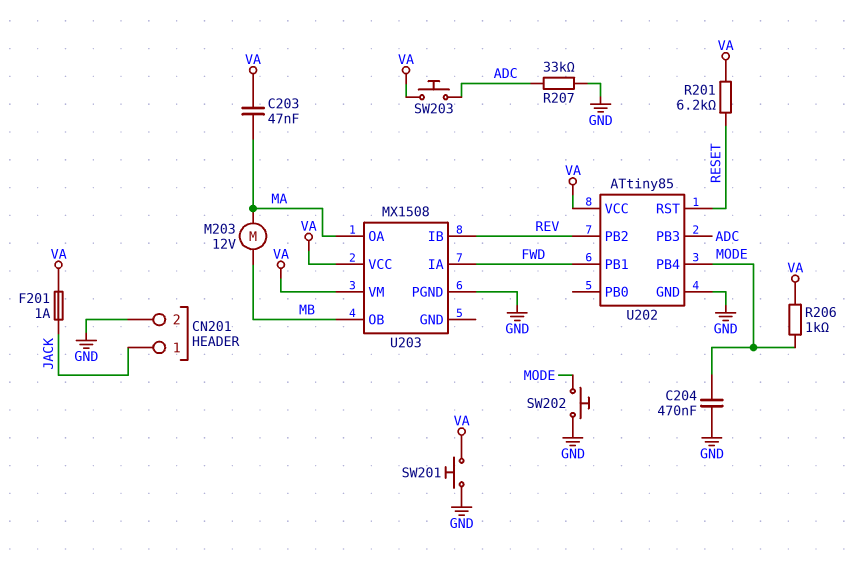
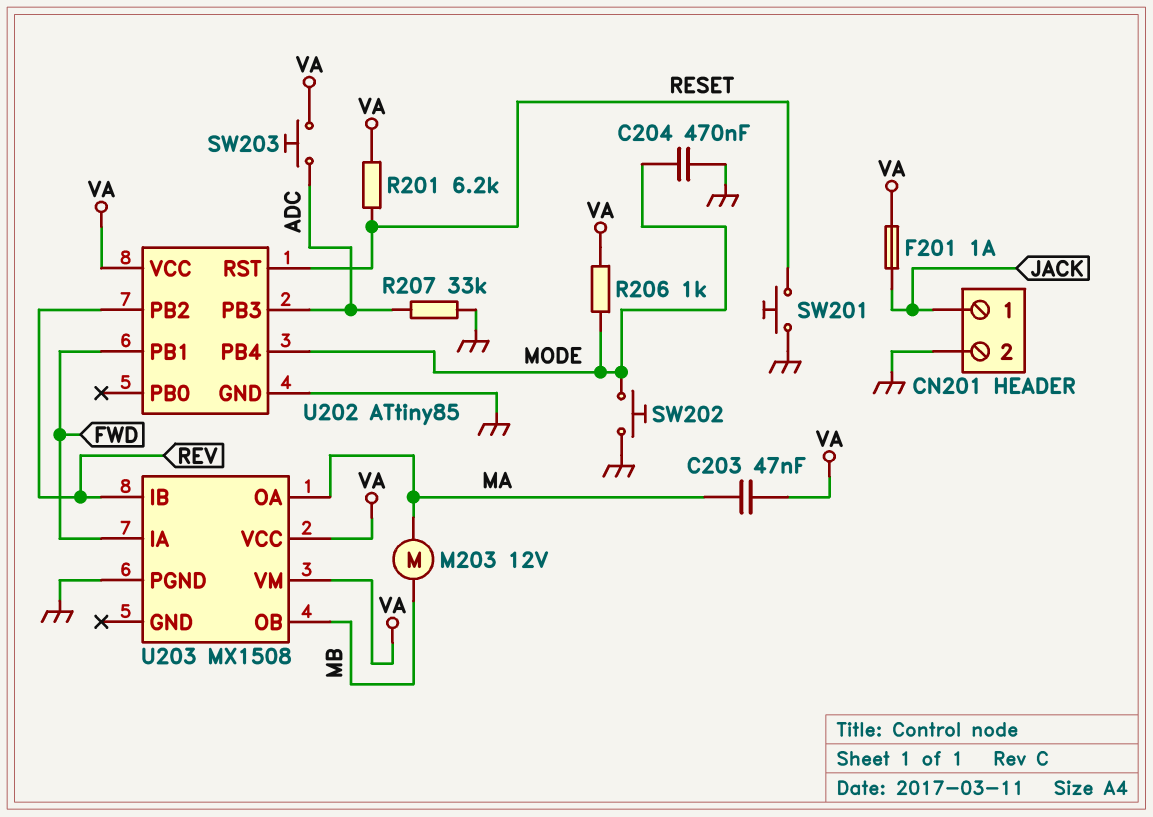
SW201: button (GND, VA) -> button (GND, RESET)

